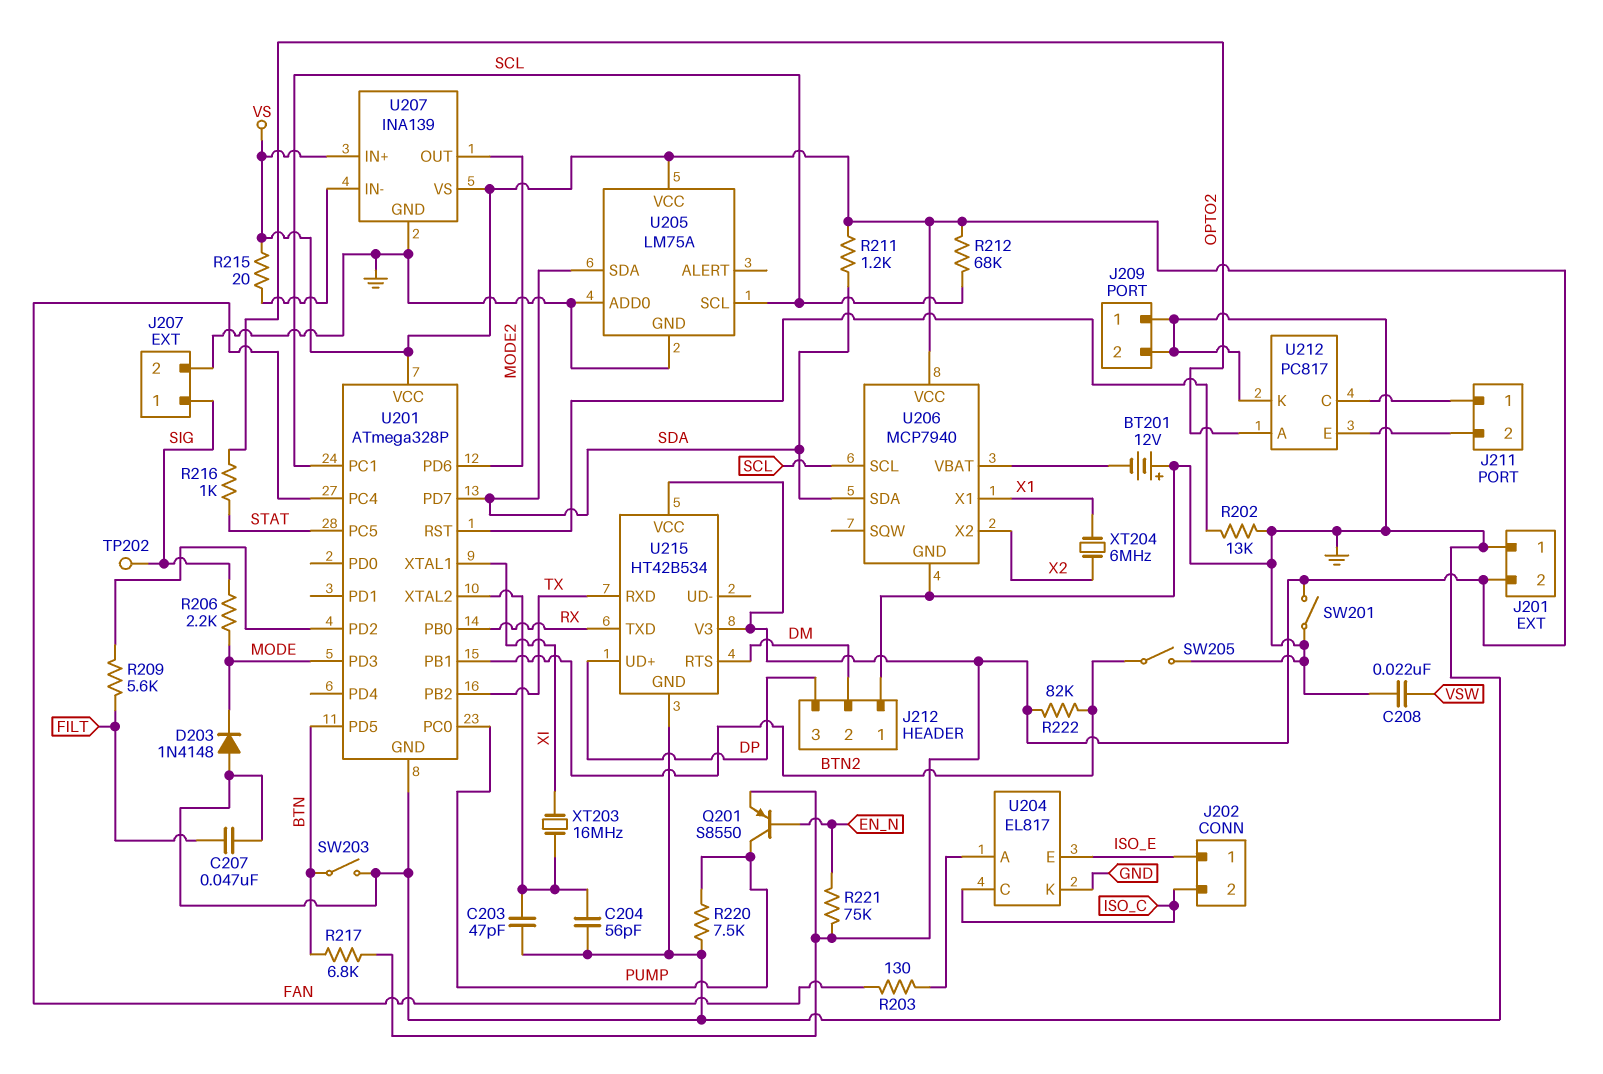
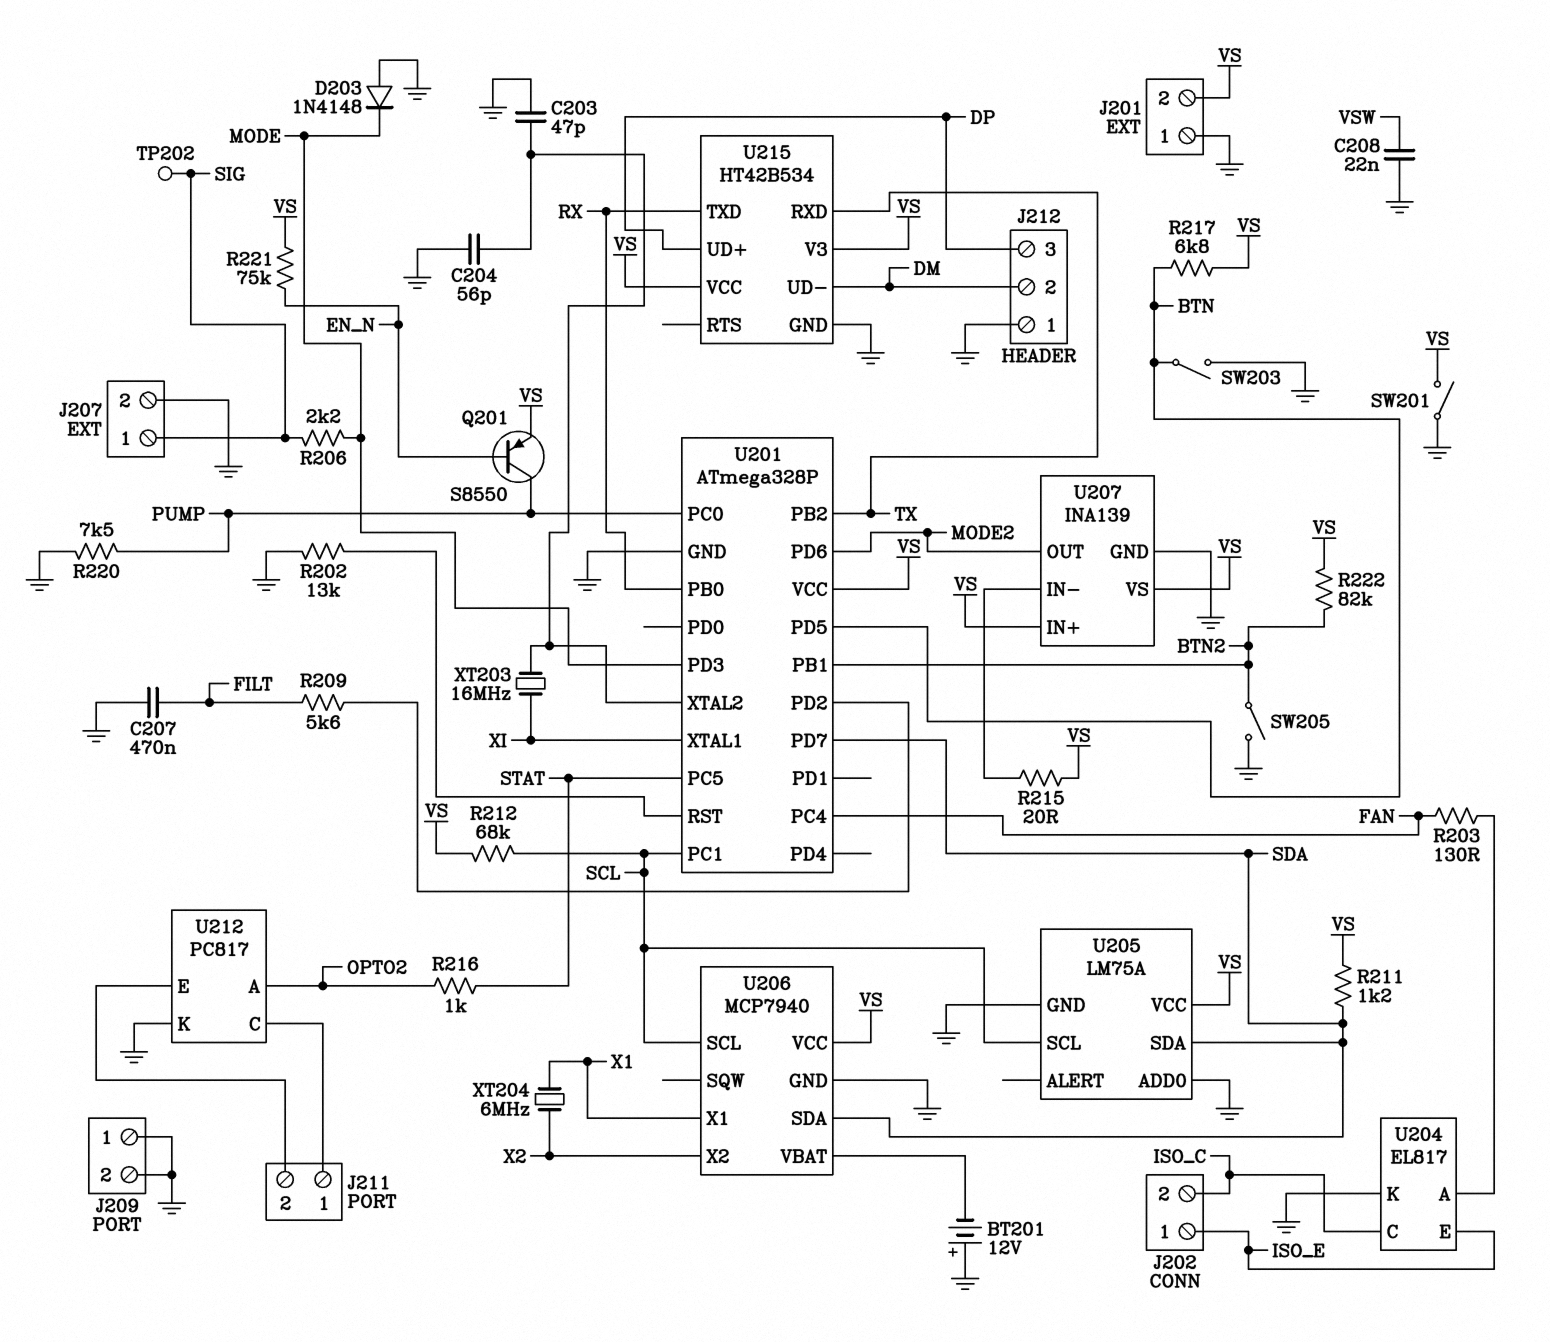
C207: 47nF (FILT, GND) -> 470nF (FILT, GND)
U215 pin RTS: DM -> none
U215 pin UD-: none -> DM

